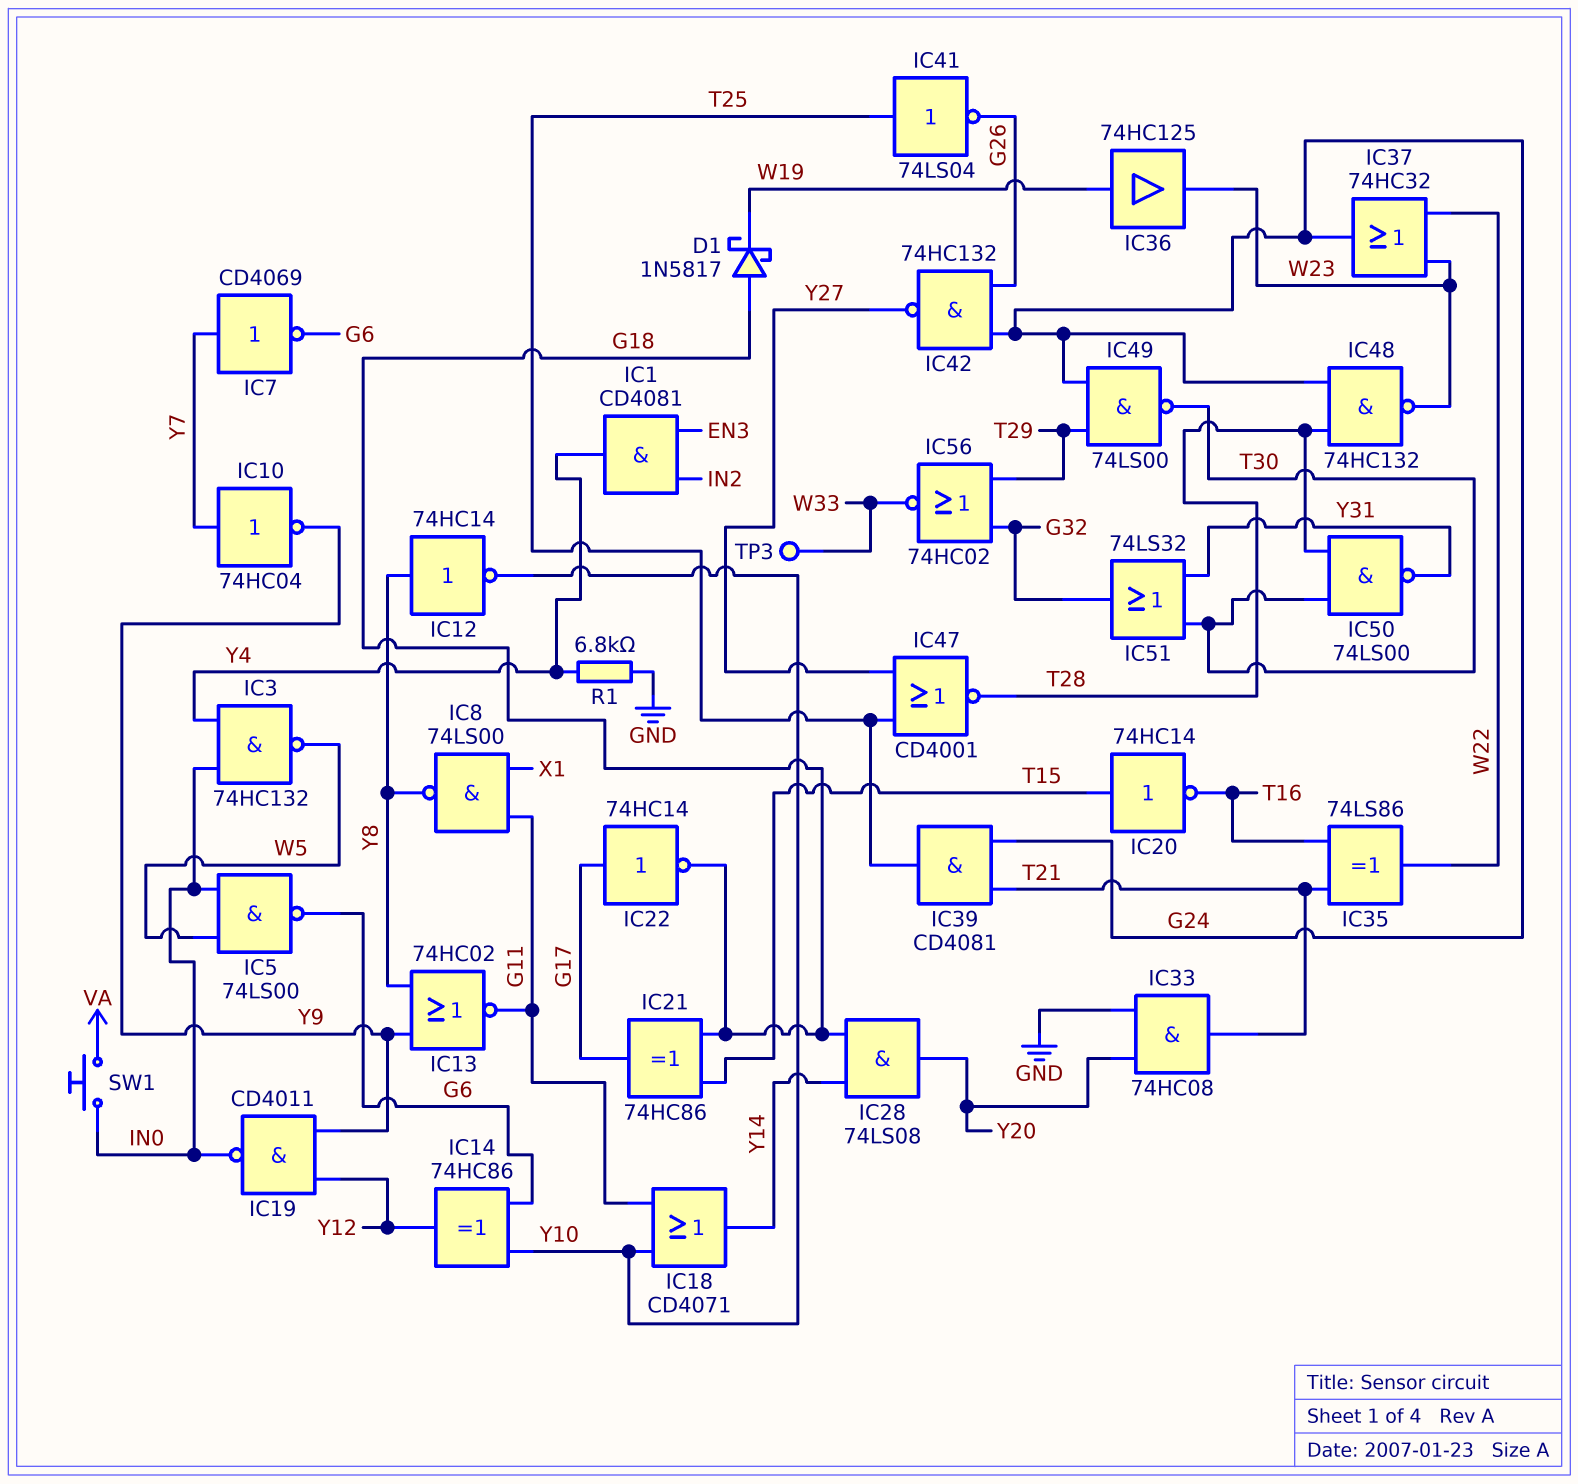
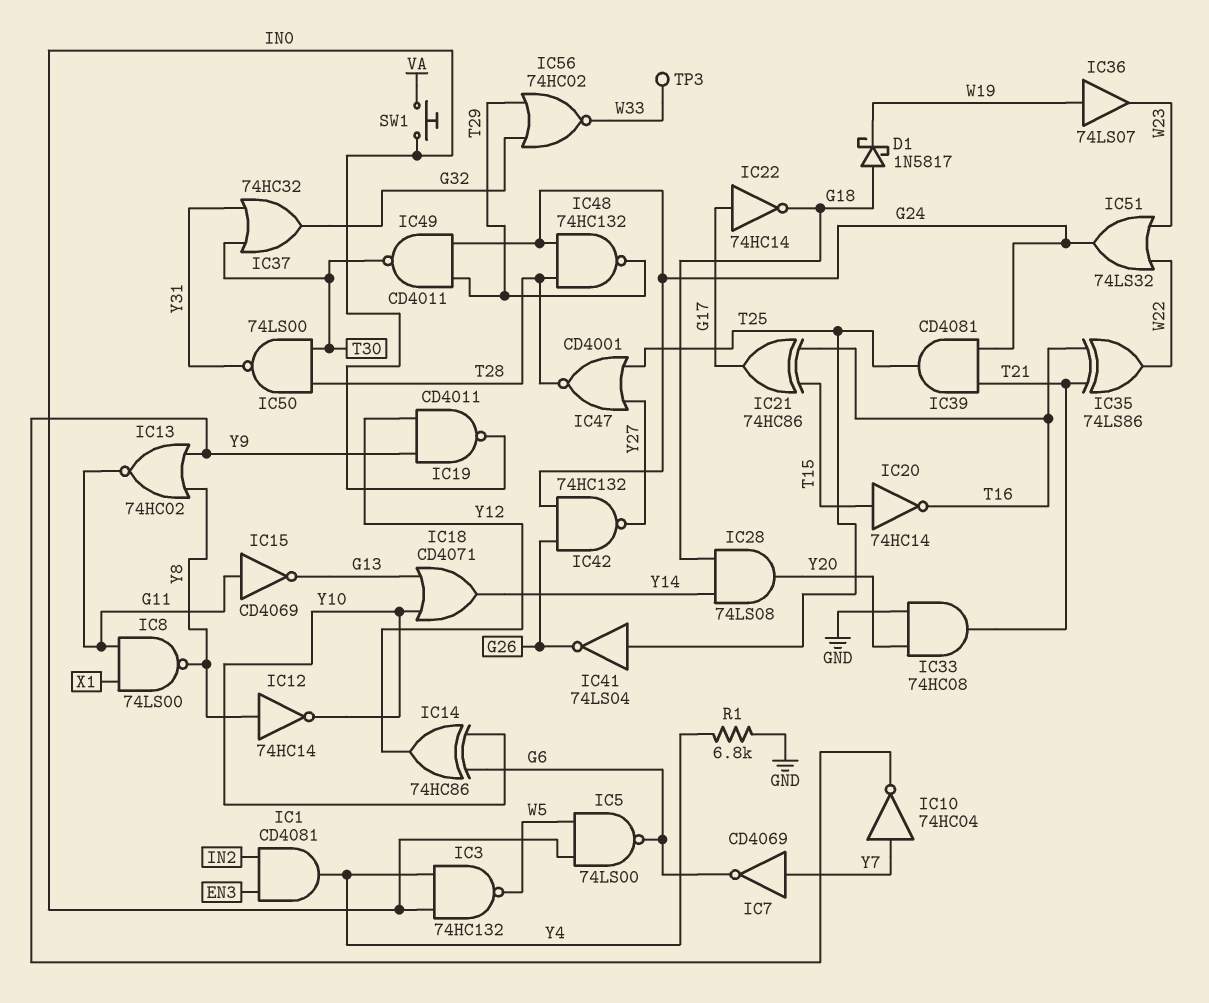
IC15: none -> NOT CD4069 (in G11, out G13)
IC18: OR CD4071 (in G11, in Y10, out Y14) -> OR CD4071 (in G13, in Y10, out Y14)
IC21: XOR 74HC86 (in G18, in T15, out G17) -> XOR 74HC86 (in T15, in T16, out G17)
IC36: buffer 74HC125 (in W19, out W23) -> buffer 74LS07 (in W19, out W23)
IC37: OR 74HC32 (in W22, in W23, out G24) -> OR 74HC32 (in T30, in Y31, out G32)
IC48: NAND 74HC132 (in G24, in T28, out W23) -> NAND 74HC132 (in G24, in T28, out T29)
IC49: NAND 74LS00 (in G24, in T29, out T30) -> NAND CD4011 (in G24, in T29, out T30)
IC51: OR 74LS32 (in T30, in Y31, out G32) -> OR 74LS32 (in W22, in W23, out G24)

